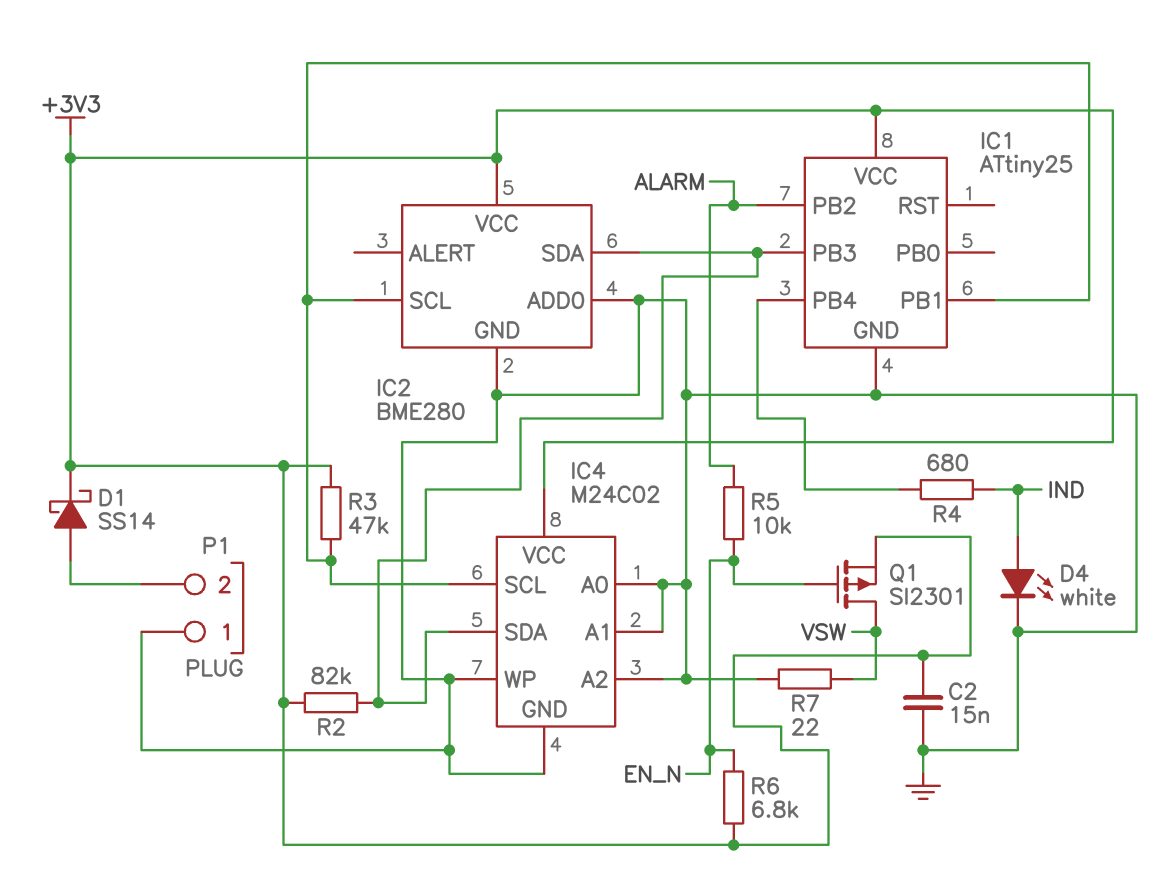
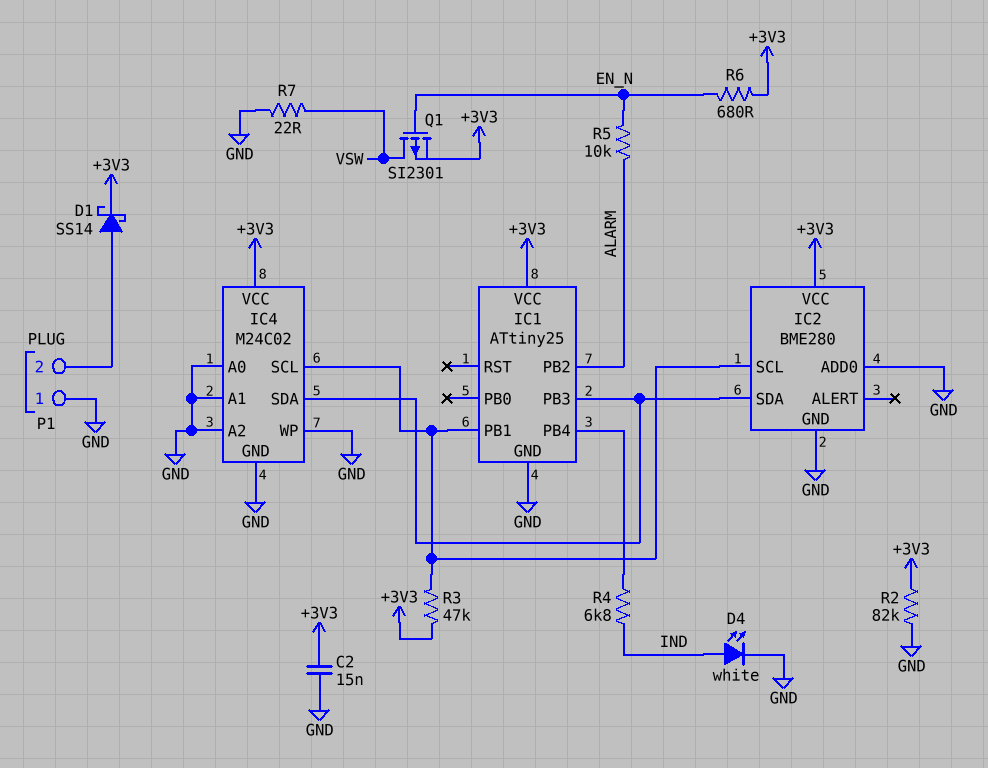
R2: 82k (+3V3, IC1/PB3) -> 82k (+3V3, GND)
R4: 680 (IC1/PB4, IND) -> 6.8k (IC1/PB4, IND)
R6: 6.8k (+3V3, EN_N) -> 680 (+3V3, EN_N)

